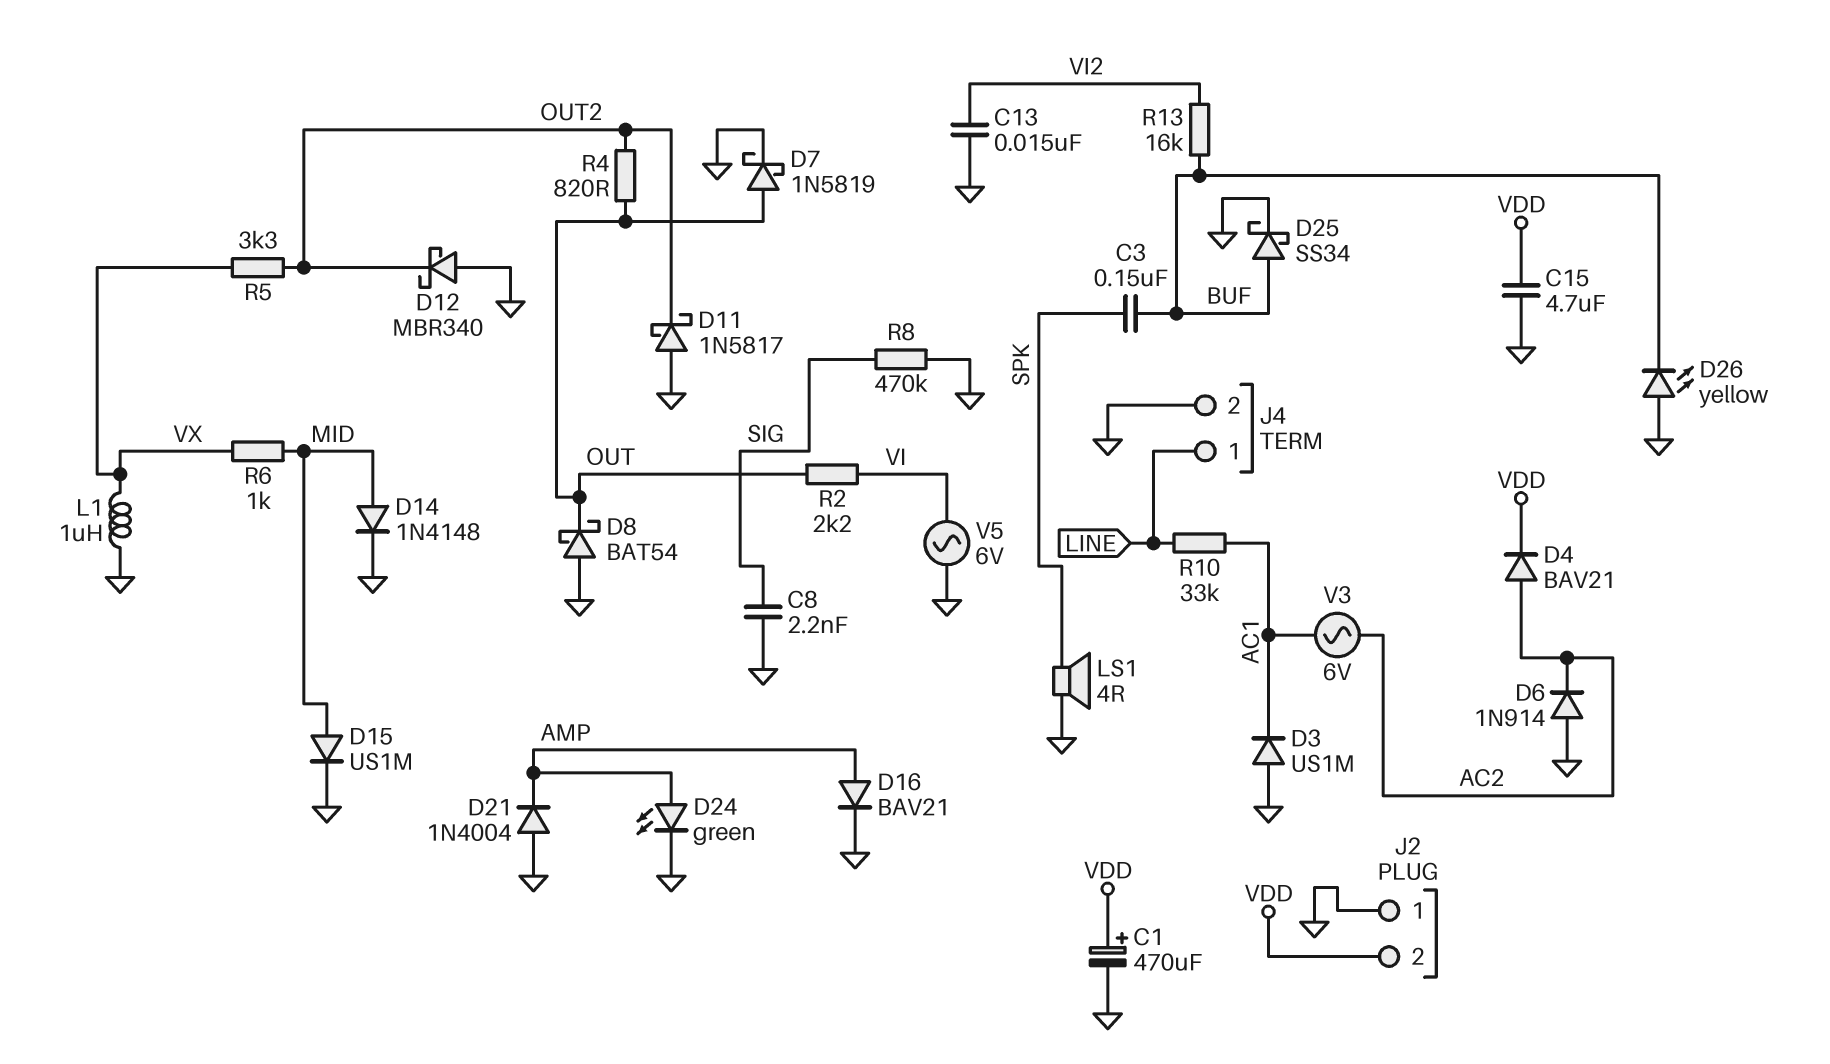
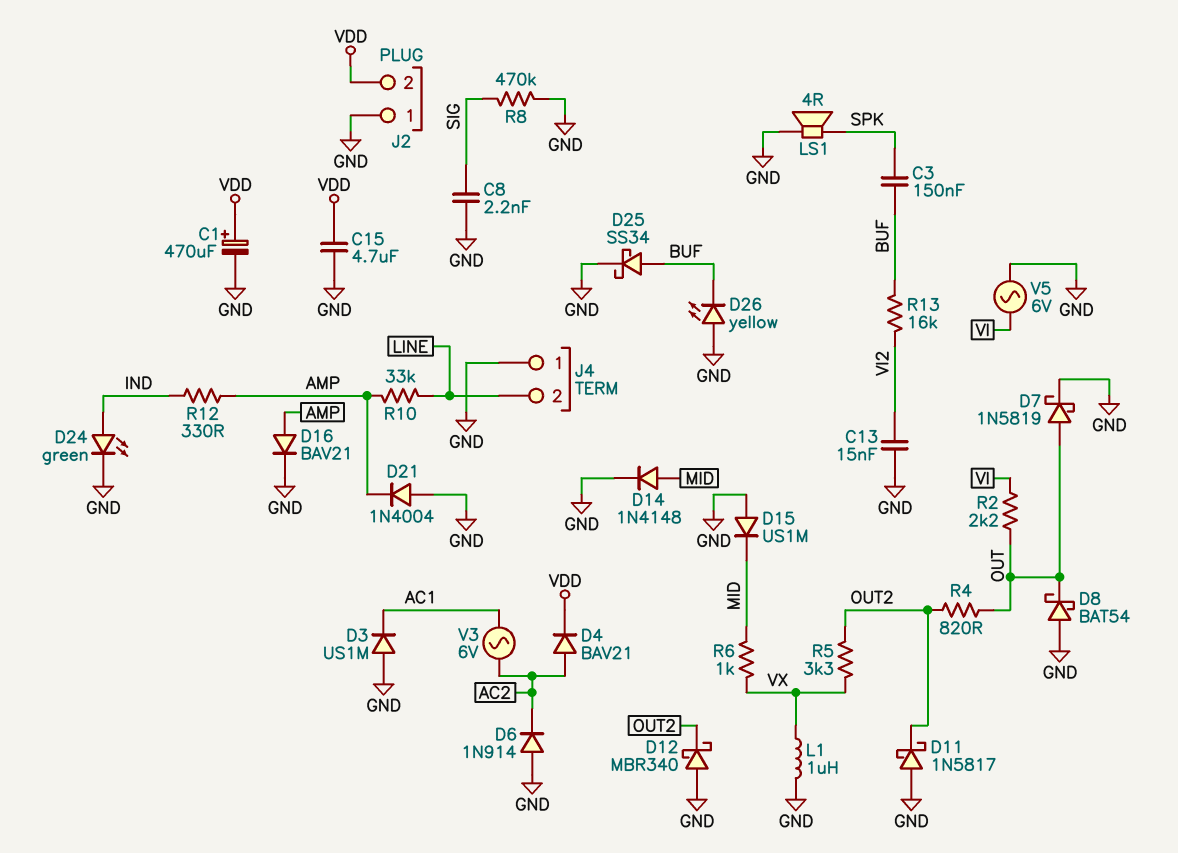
D15: diode US1M (A MID, K GND) -> diode US1M (A GND, K MID)
D24: LED green (A AMP, K GND) -> LED green (A IND, K GND)
J4 pin 1: LINE -> GND
J4 pin 2: GND -> LINE
R10: 33k (AC1, LINE) -> 33k (AMP, LINE)
R12: none -> 330 (AMP, IND)

